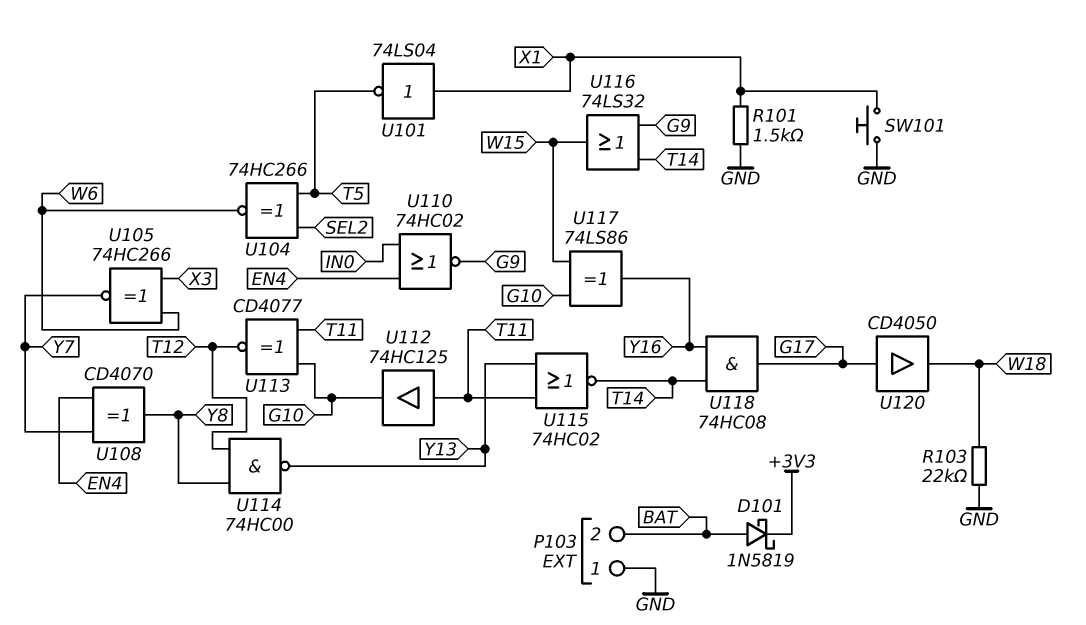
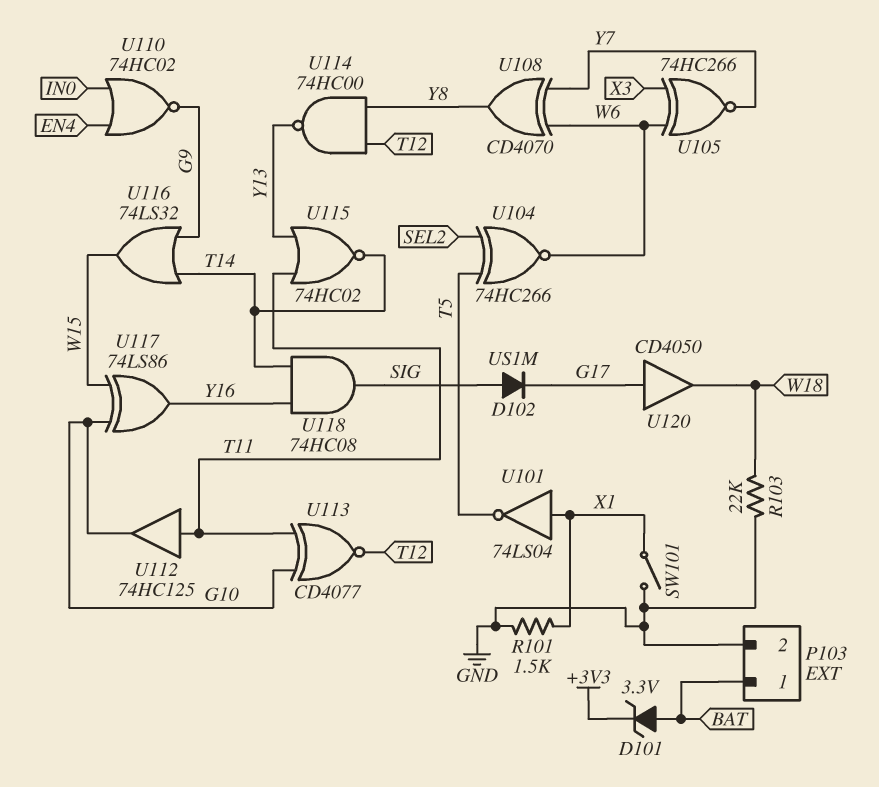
D101: schottky 1N5819 (A BAT, K +3V3) -> zener 3.3V (A BAT, K +3V3)
D102: none -> diode US1M (A SIG, K G17)
P103 pin 1: GND -> BAT
P103 pin 2: BAT -> GND
SW101: button (GND, X1) -> switch (GND, X1)
U108: XOR CD4070 (in EN4, in Y7, out Y8) -> XOR CD4070 (in W6, in Y7, out Y8)
U118: AND 74HC08 (in T14, in Y16, out G17) -> AND 74HC08 (in T14, in Y16, out SIG)

